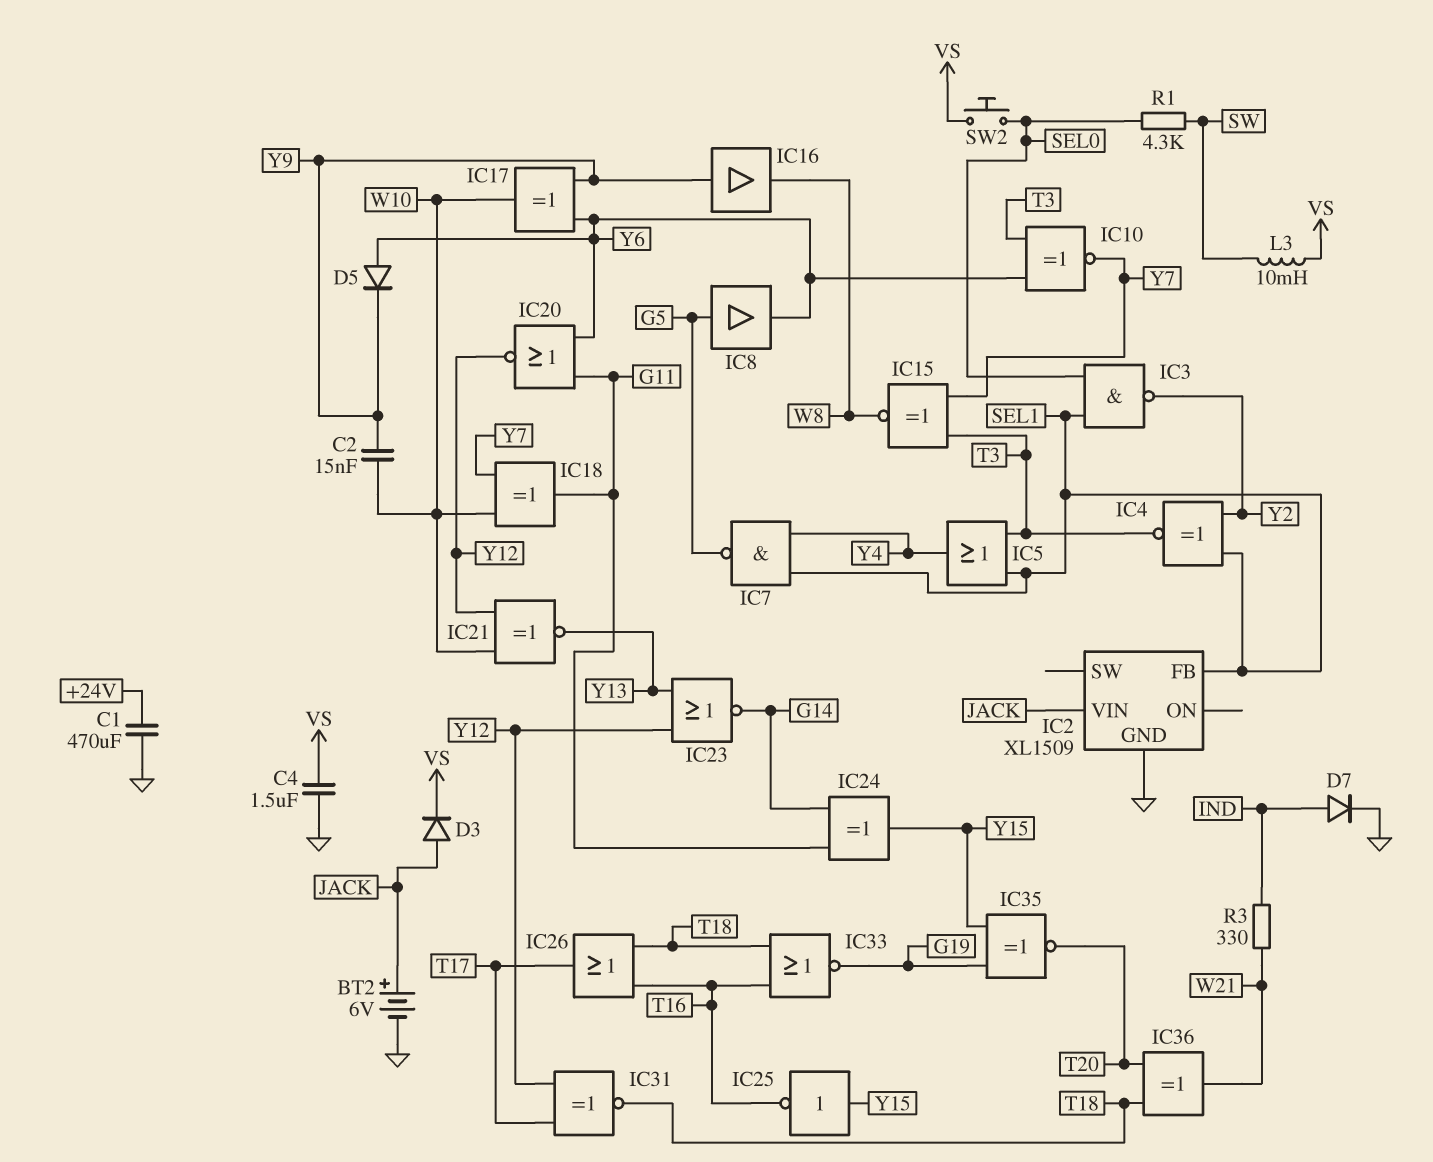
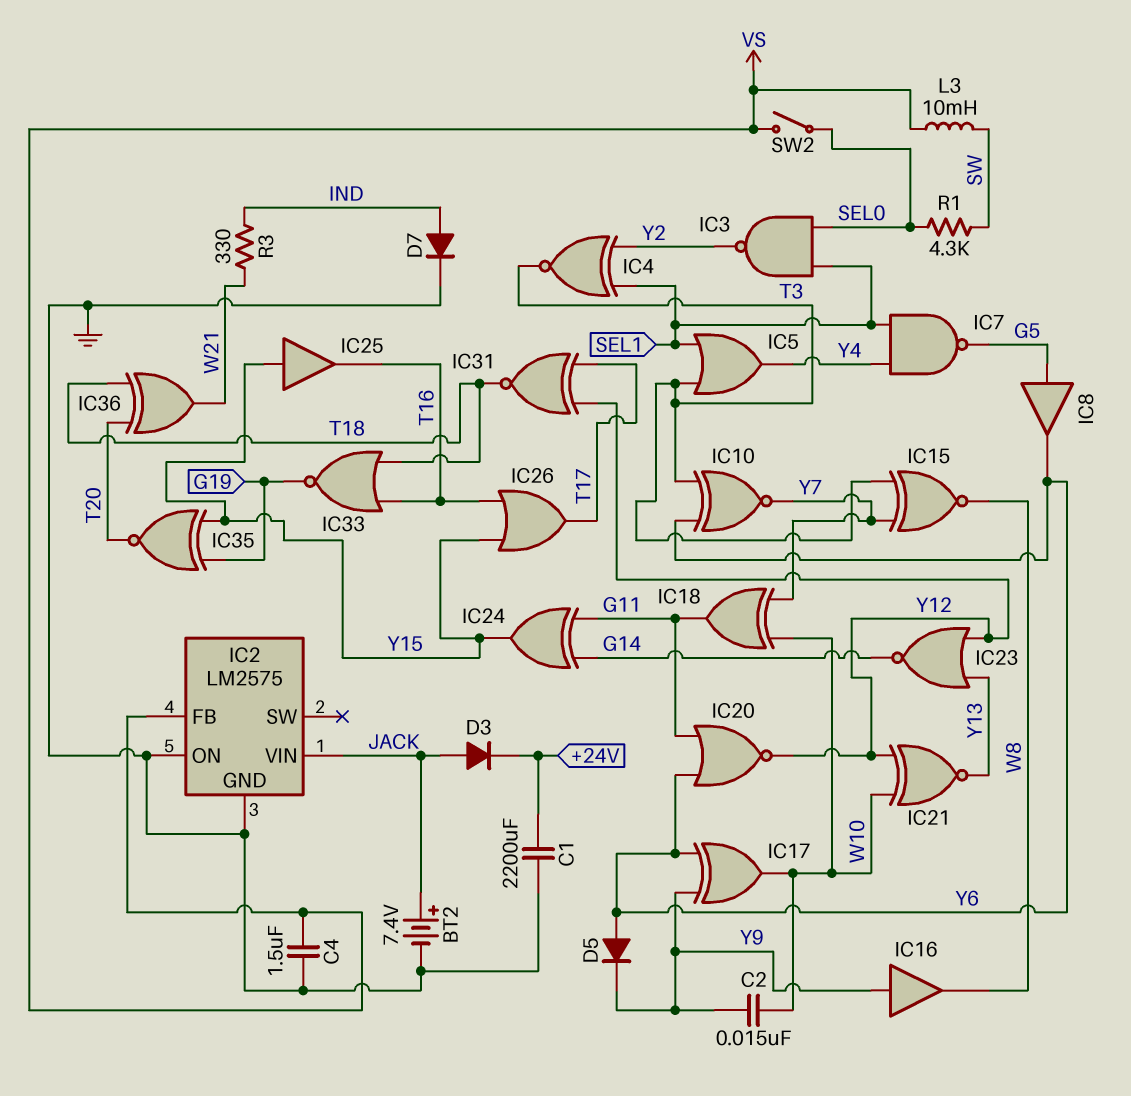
BT2: 6V (plus JACK, minus GND) -> 7.4V (plus JACK, minus GND)
C1: 470uF (+24V, GND) -> 2200uF (+24V, GND)
D3: diode (A JACK, K VS) -> diode (A JACK, K +24V)
IC2: XL1509 -> LM2575
IC2 pin FB: SEL1 -> VS
IC2 pin ON: none -> GND
IC25: NOT (in Y15, out T16) -> buffer (in Y15, out T16)
IC26: OR (in T16, in T18, out T17) -> OR (in T16, in Y15, out T17)
SW2: button (SEL0, VS) -> switch (SEL0, VS)

